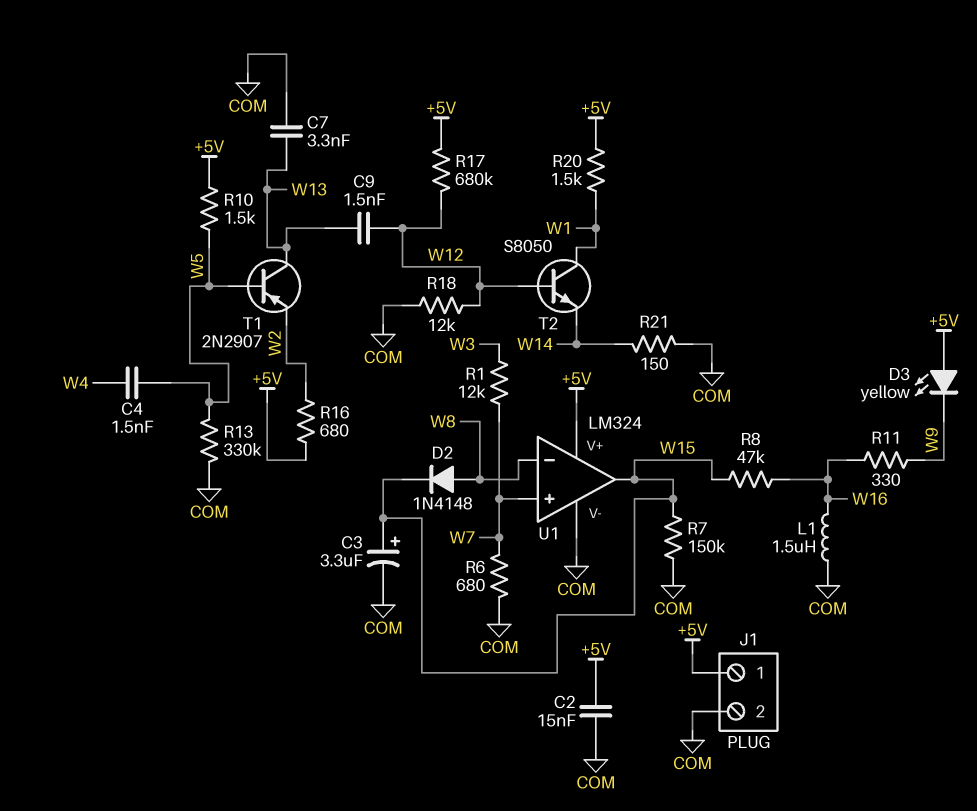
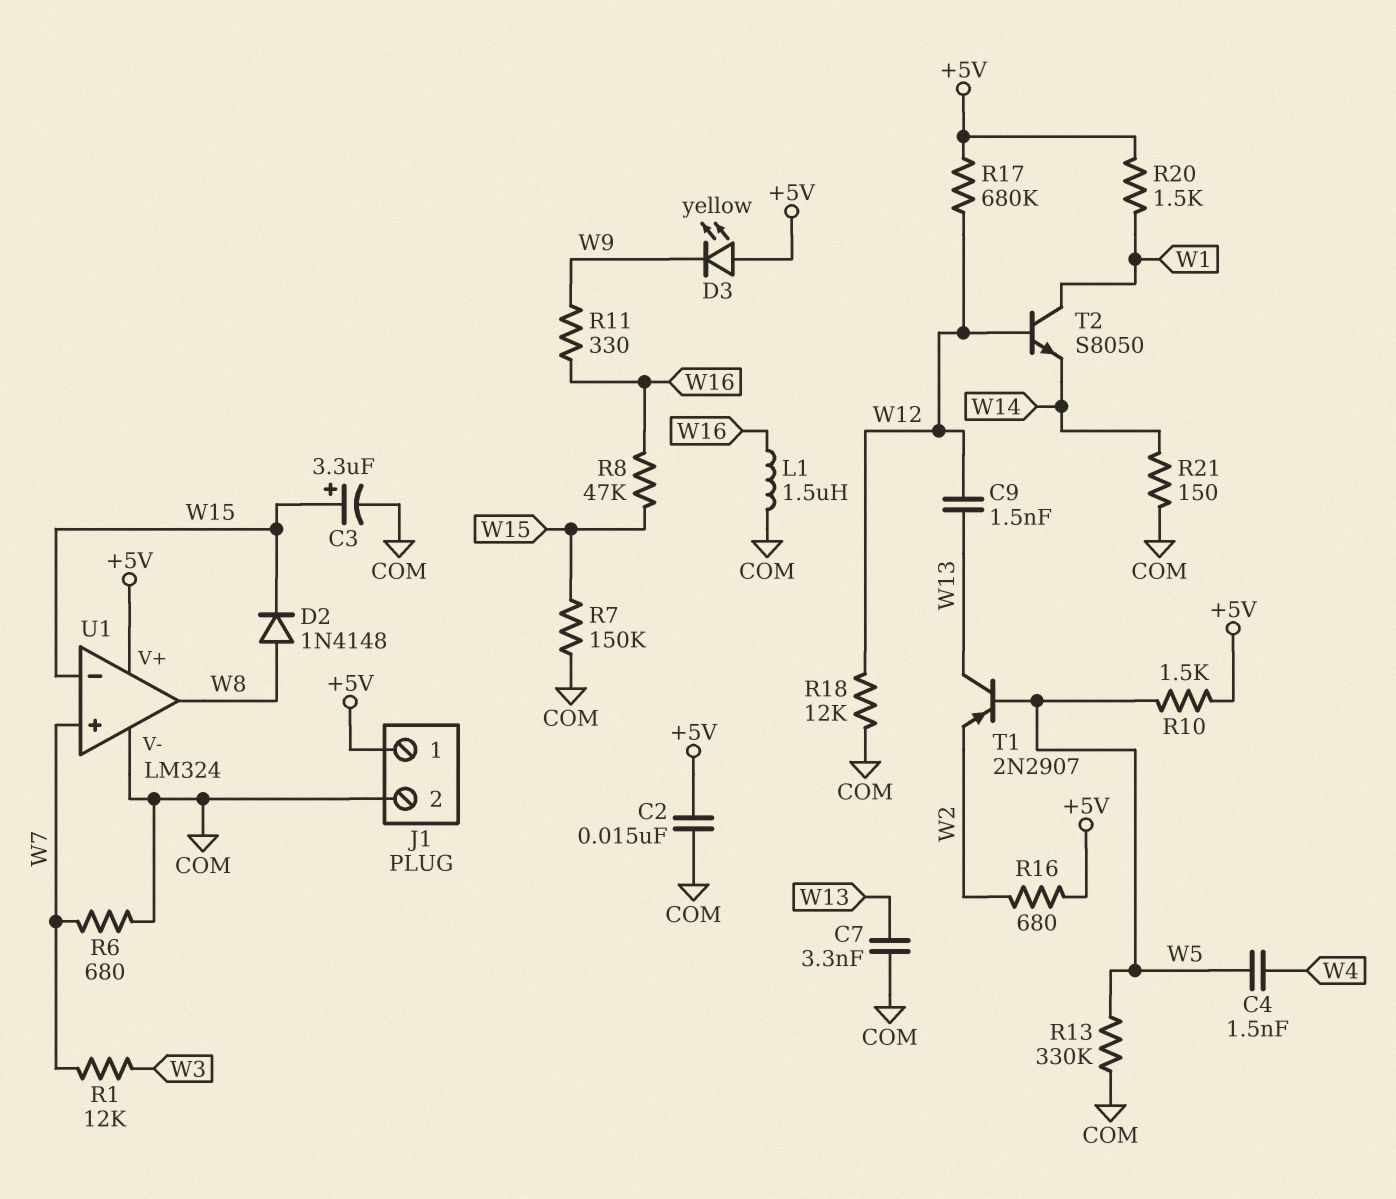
U1 pin in-: W8 -> W15
U1 pin out: W15 -> W8

